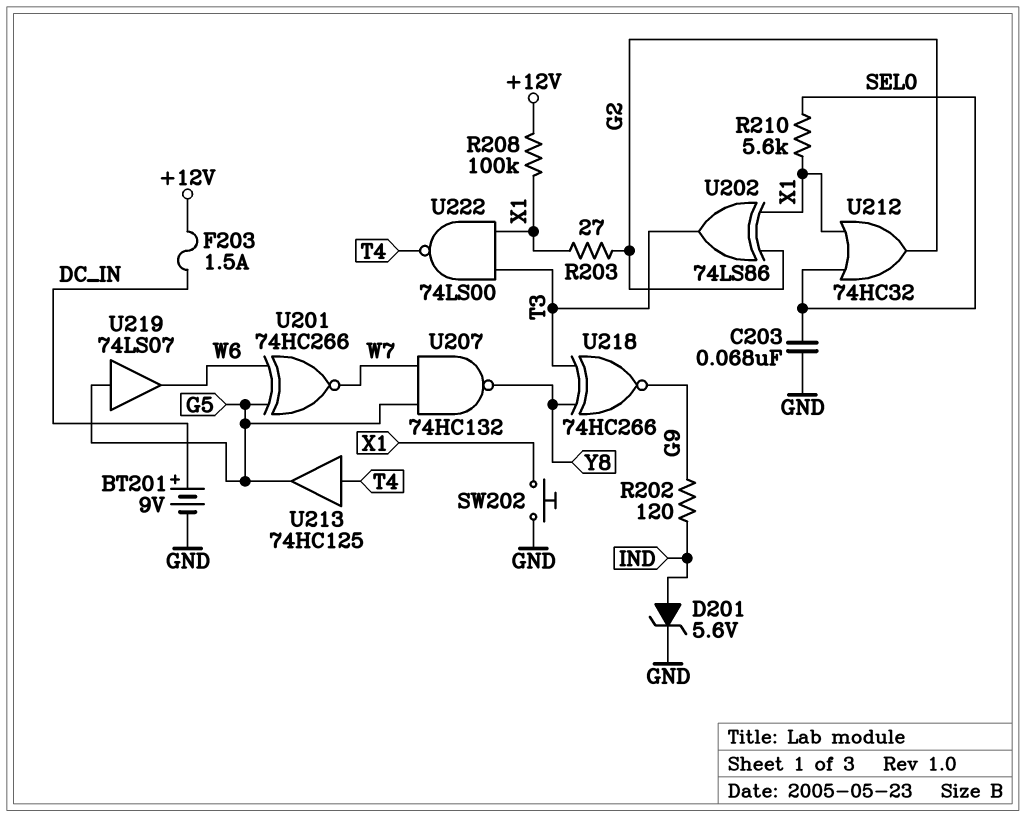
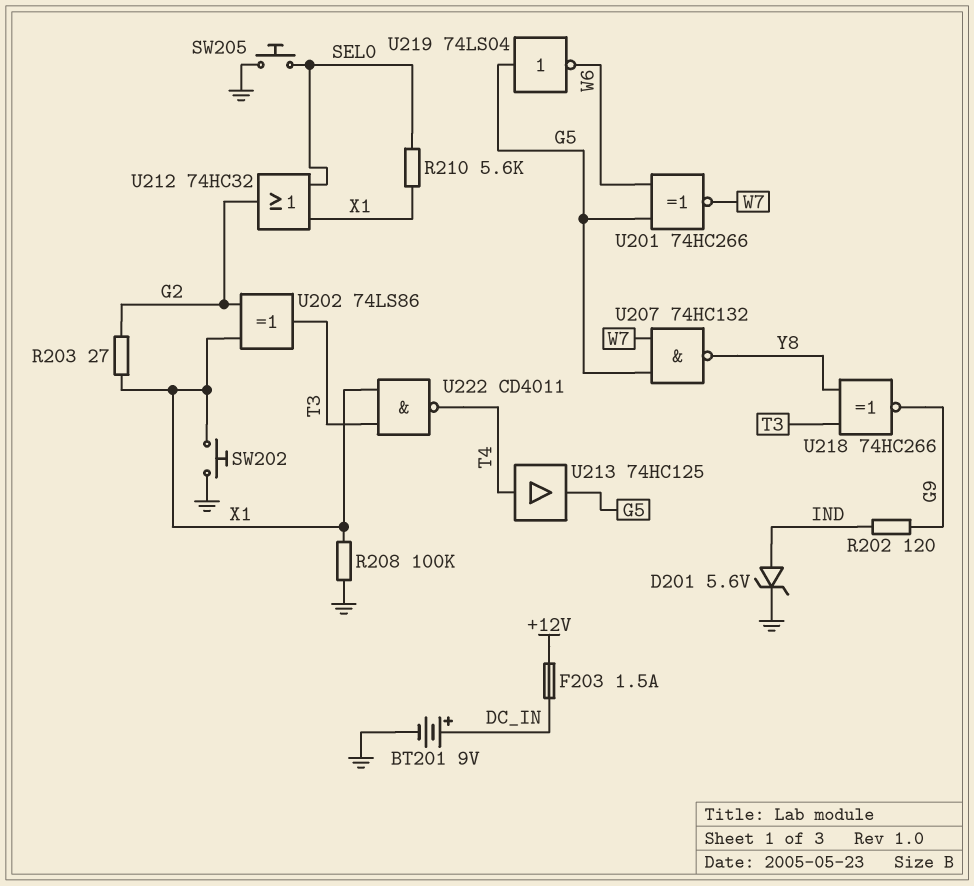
C203: 68nF (GND, SEL0) -> none
R208: 100k (+12V, X1) -> 100k (GND, X1)
SW205: none -> button (GND, SEL0)
U219: buffer 74LS07 (in G5, out W6) -> NOT 74LS04 (in G5, out W6)
U222: NAND 74LS00 (in T3, in X1, out T4) -> NAND CD4011 (in T3, in X1, out T4)

